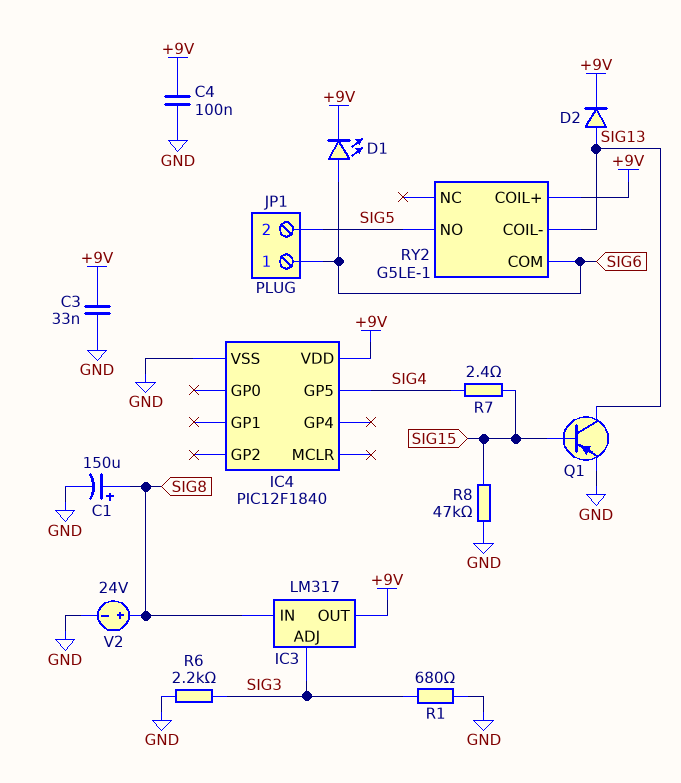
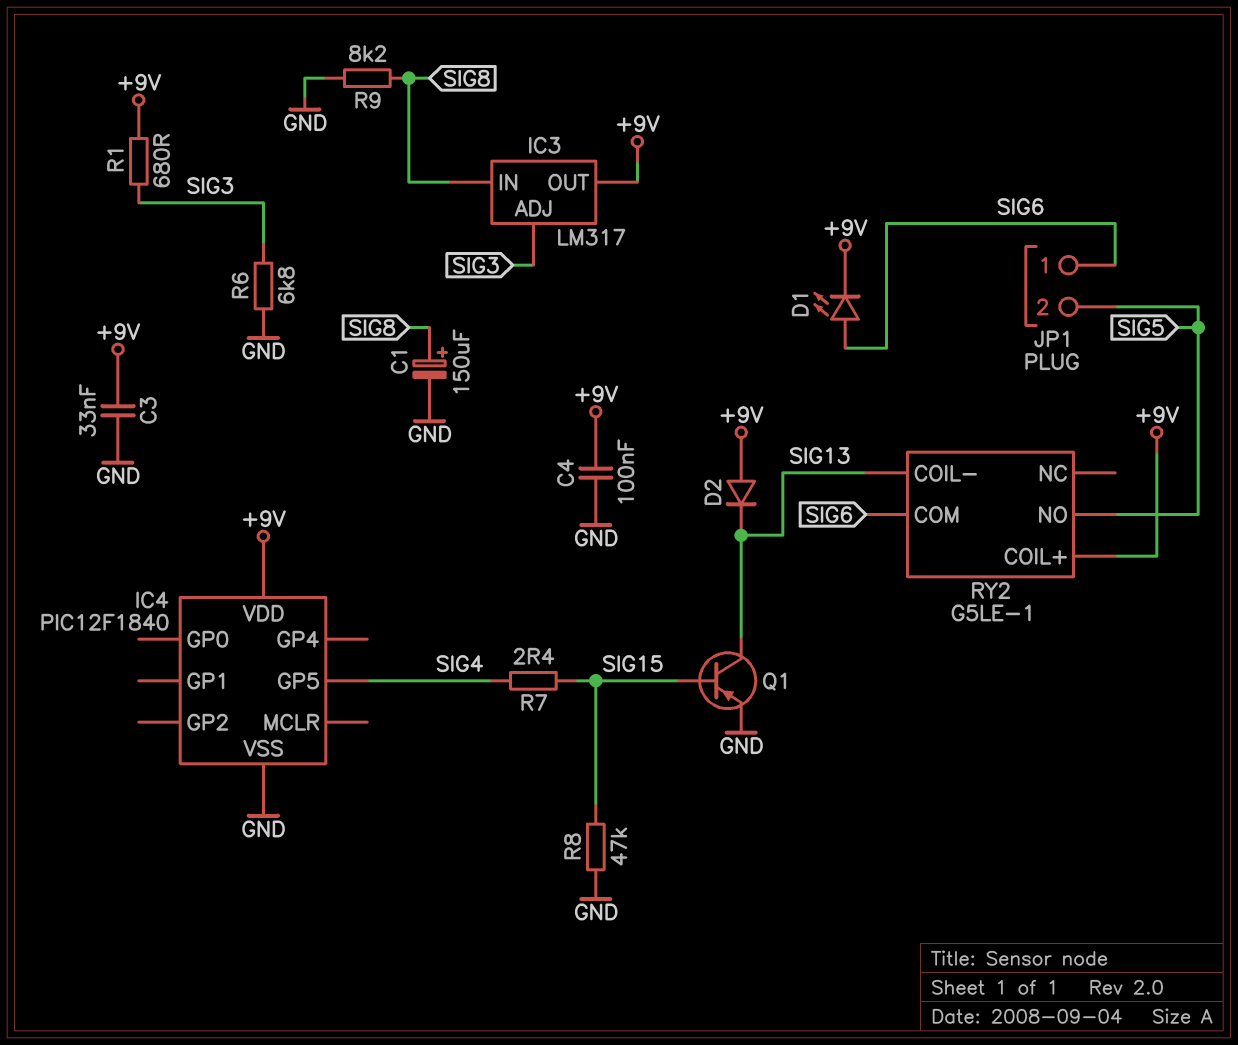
D2: diode (A SIG13, K +9V) -> diode (A +9V, K SIG13)
R1: 680 (GND, SIG3) -> 680 (+9V, SIG3)
R6: 2.2k (GND, SIG3) -> 6.8k (GND, SIG3)
R9: none -> 8.2k (GND, SIG8)
V2: 24V (plus SIG8, minus GND) -> none

